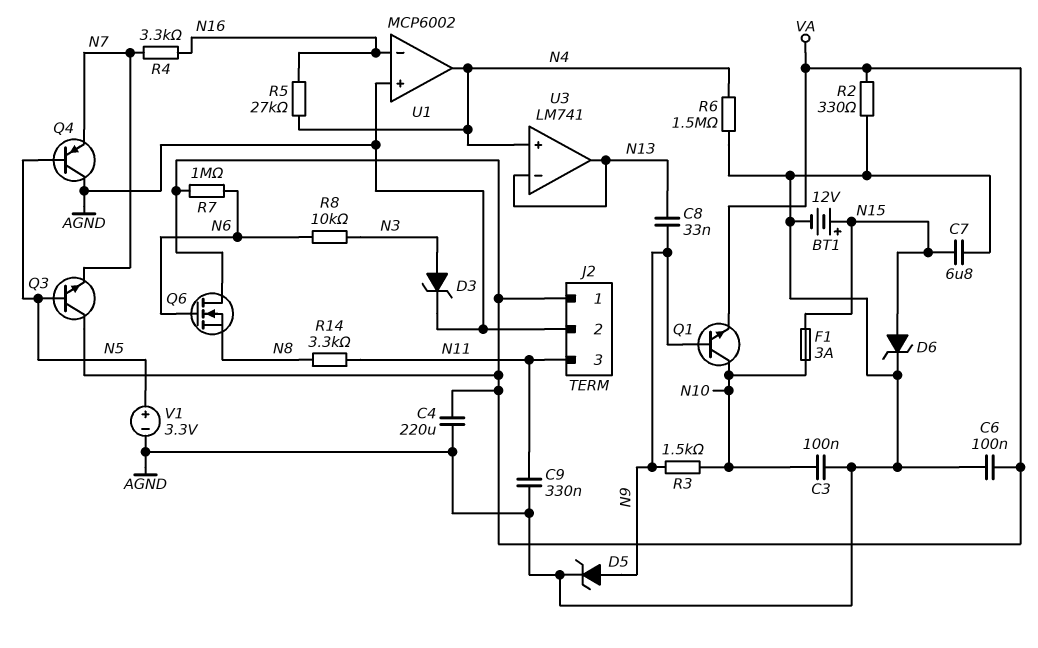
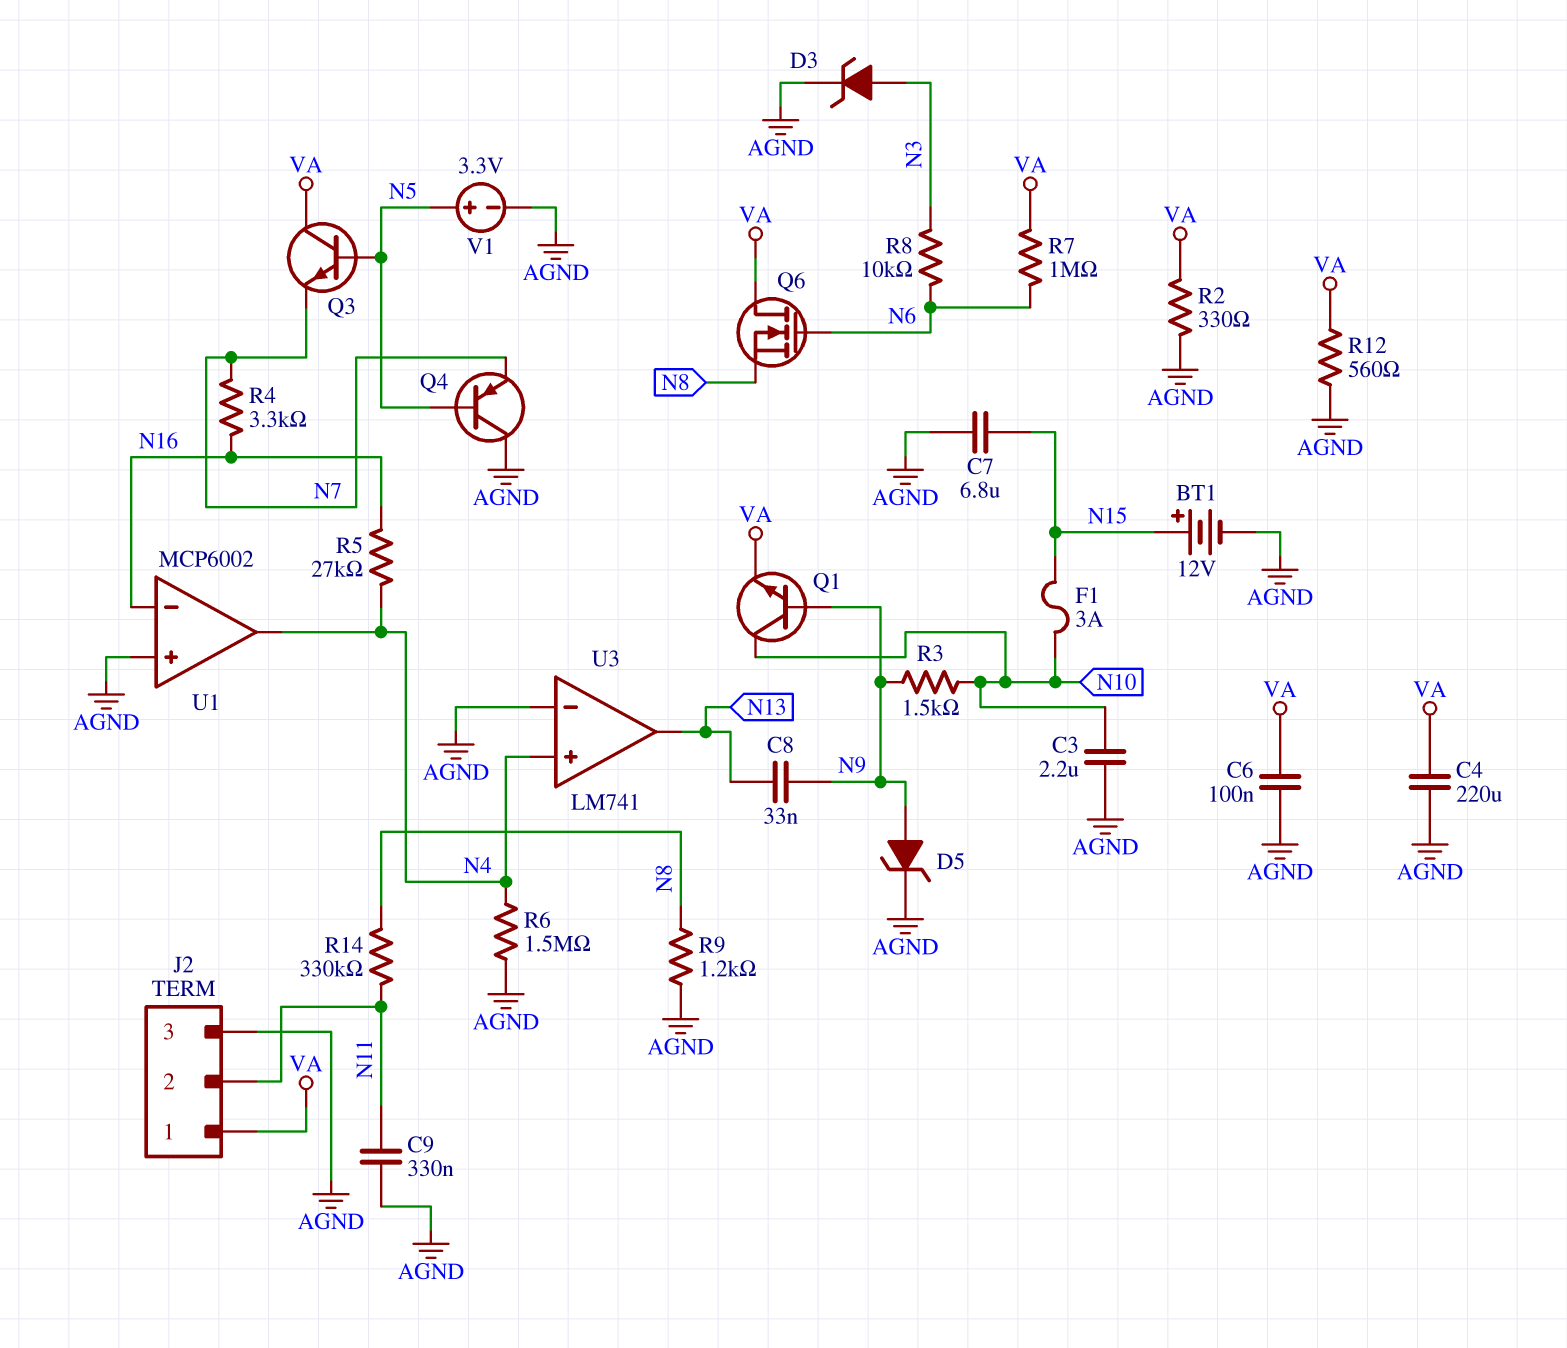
C3: 100nF (AGND, N10) -> 2.2uF (AGND, N10)
D6: zener (A N15, K AGND) -> none
J2 pin 2: AGND -> N11
J2 pin 3: N11 -> AGND
R9: none -> 1.2k (AGND, N8)
R12: none -> 560 (AGND, VA)
R14: 3.3k (N8, N11) -> 330k (N8, N11)
U3 pin in-: N13 -> AGND

